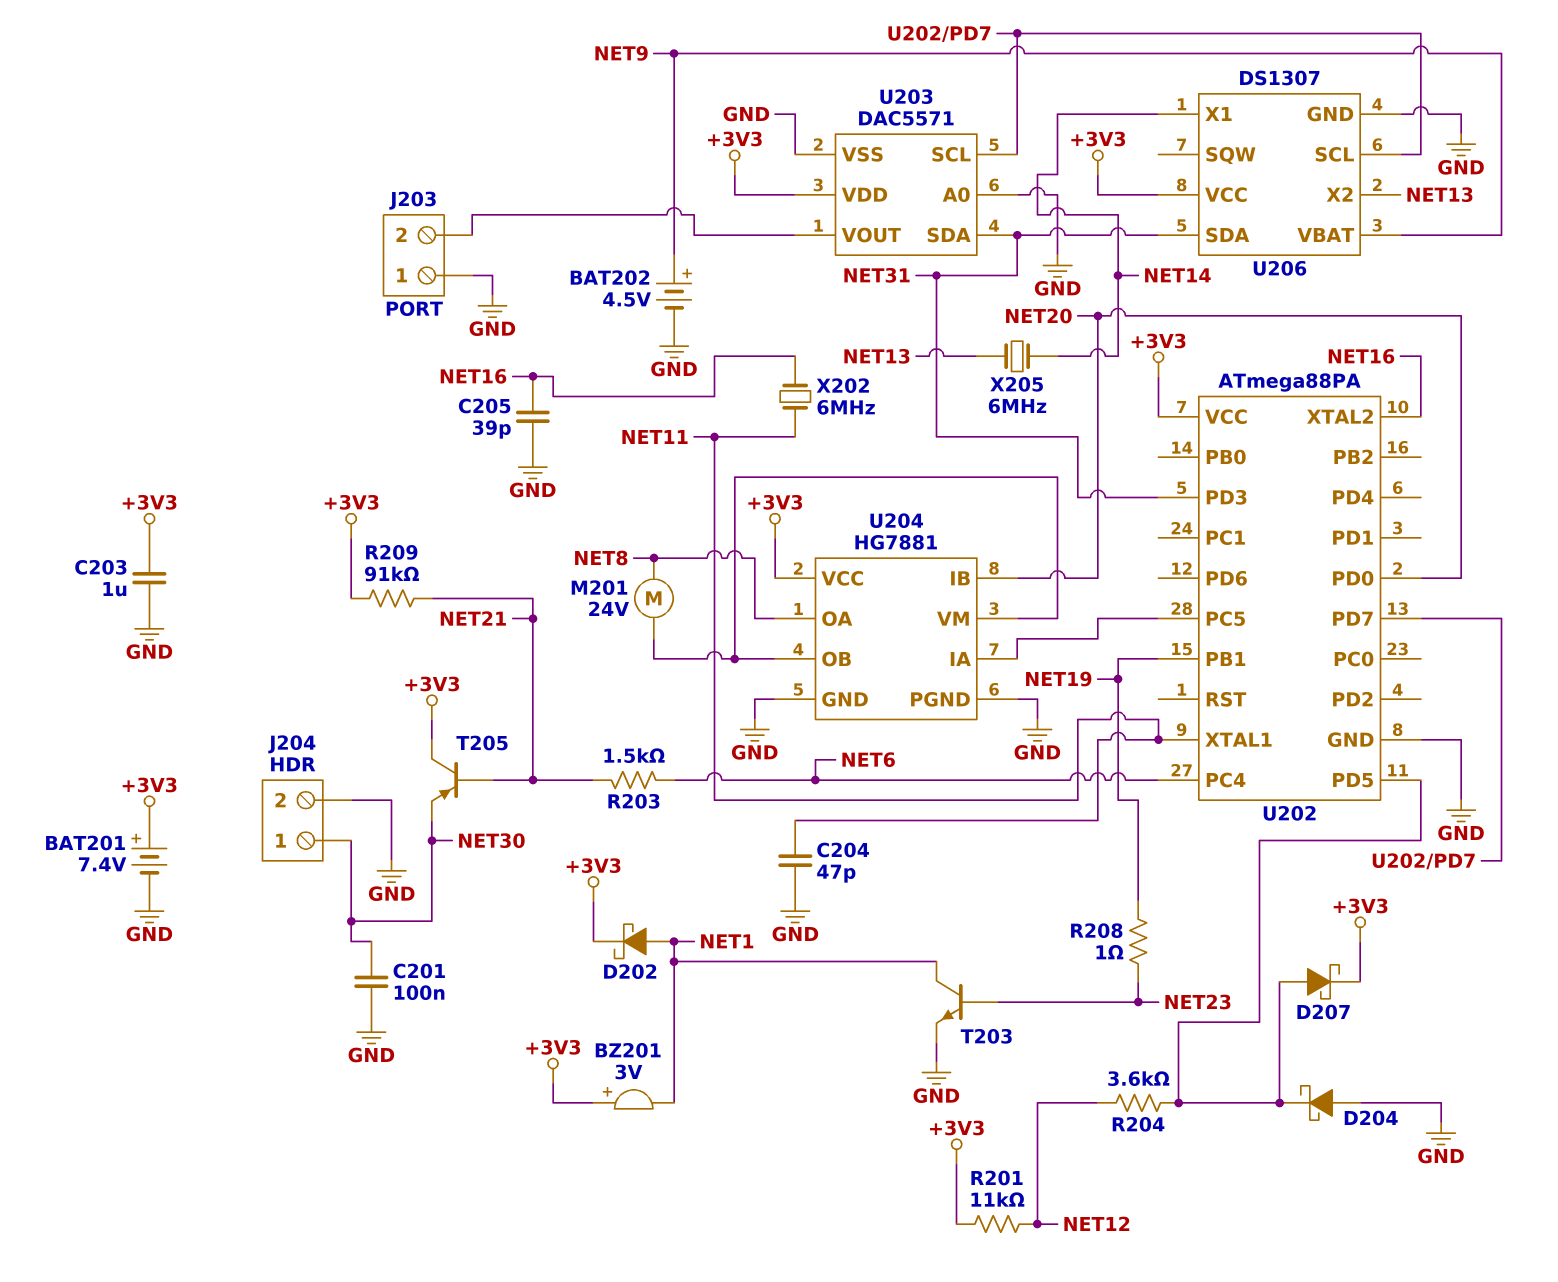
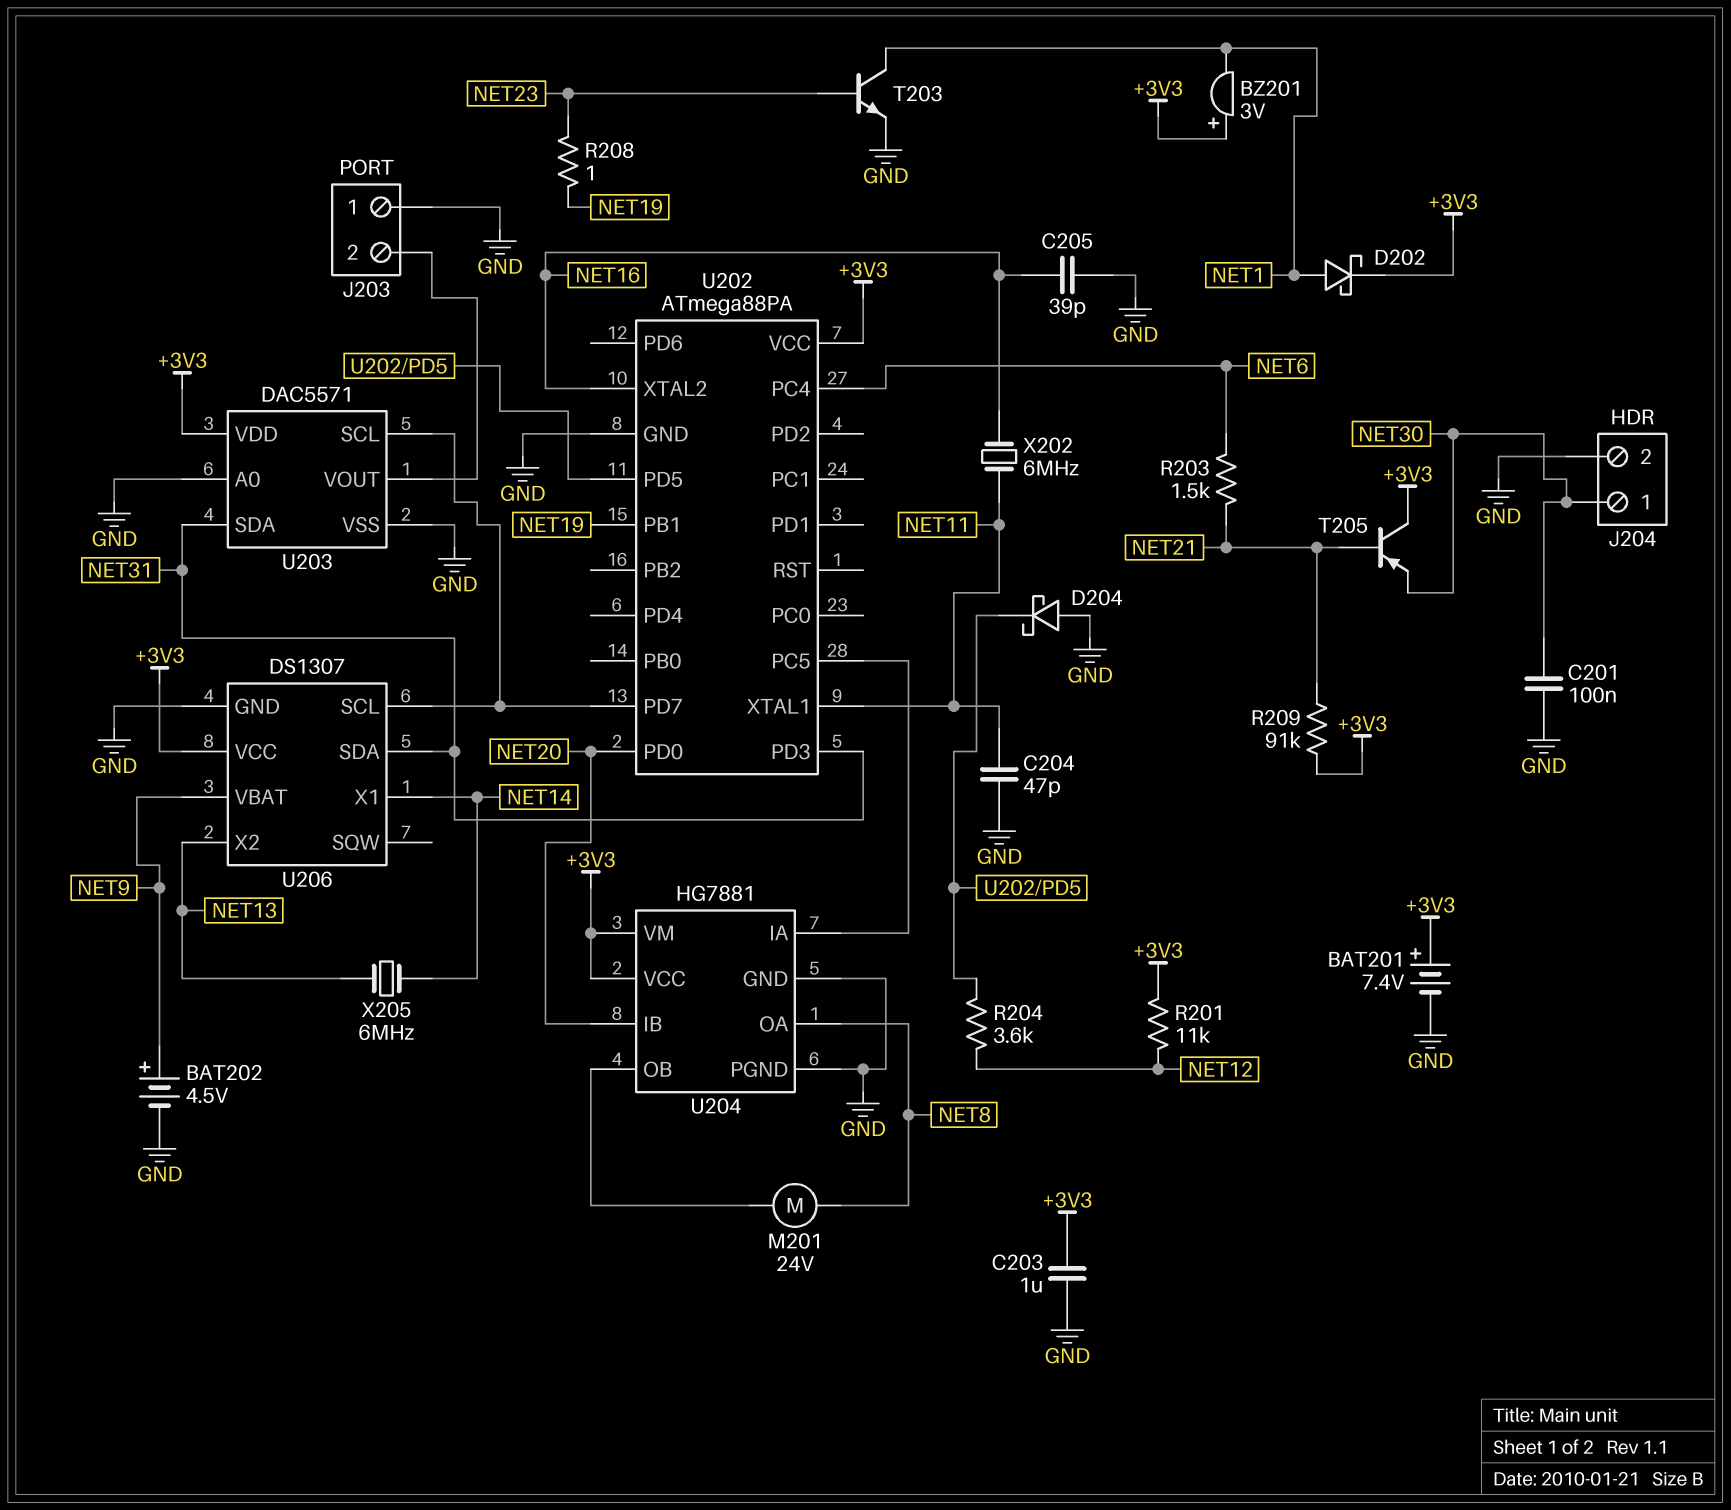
D207: schottky (A U202/PD5, K +3V3) -> none
U204 pin VM: U204/OB -> +3V3

